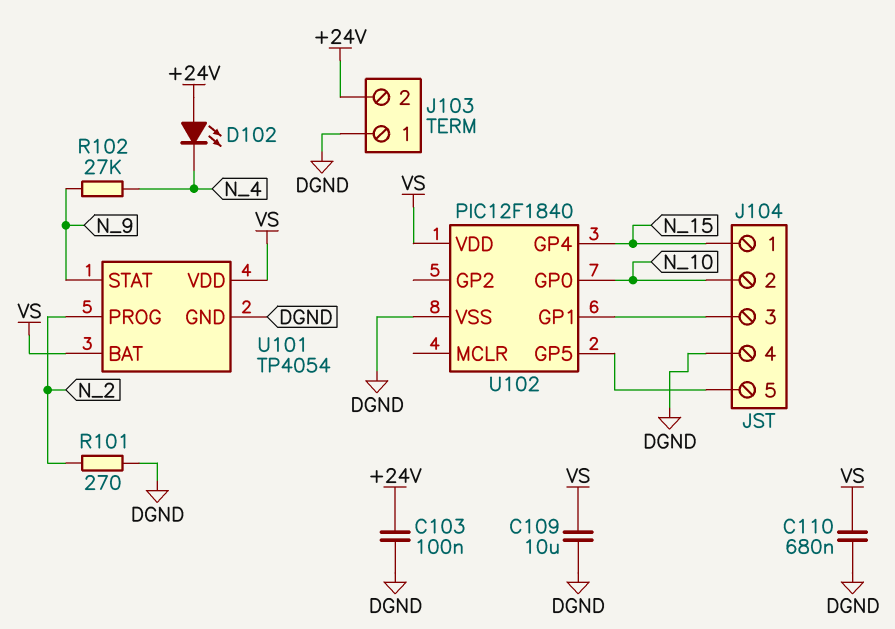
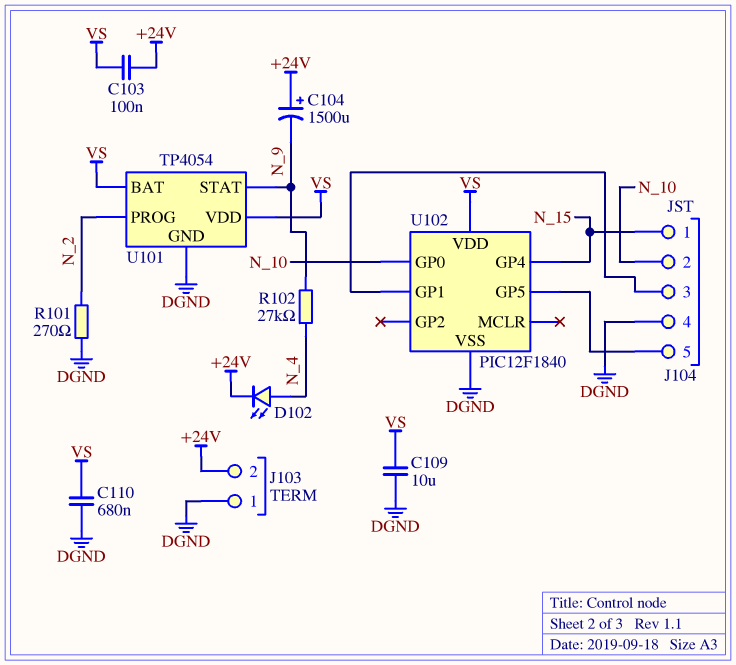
C103: 100nF (+24V, DGND) -> 100nF (+24V, VS)
C104: none -> 1500uF (plus +24V, minus N_9)
D102: LED (A +24V, K N_4) -> LED (A N_4, K +24V)

